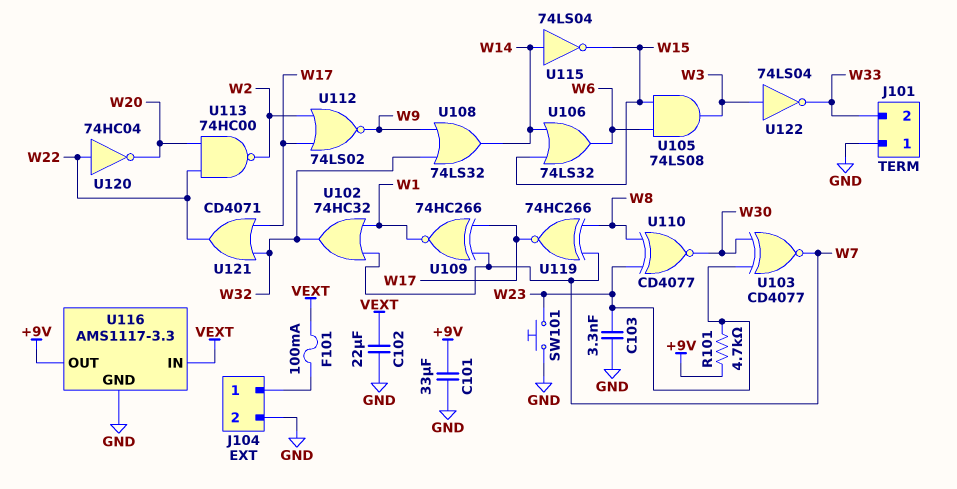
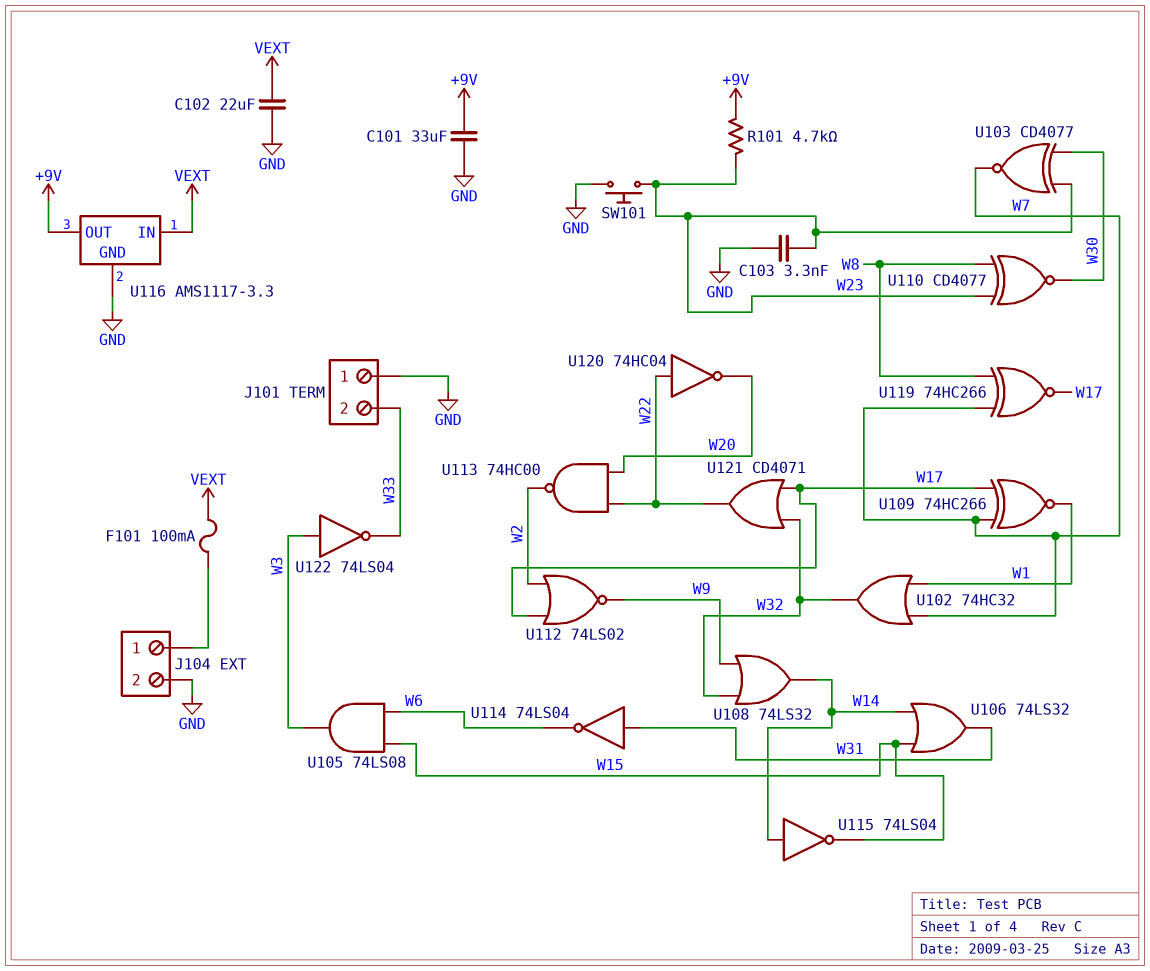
U106: OR 74LS32 (in W14, in W15, out W6) -> OR 74LS32 (in W14, in W15, out W31)
U114: none -> NOT 74LS04 (in W31, out W6)

